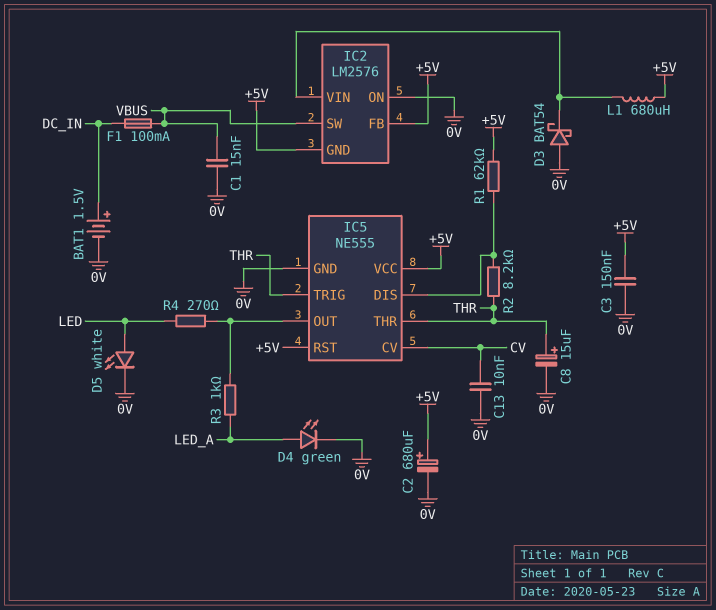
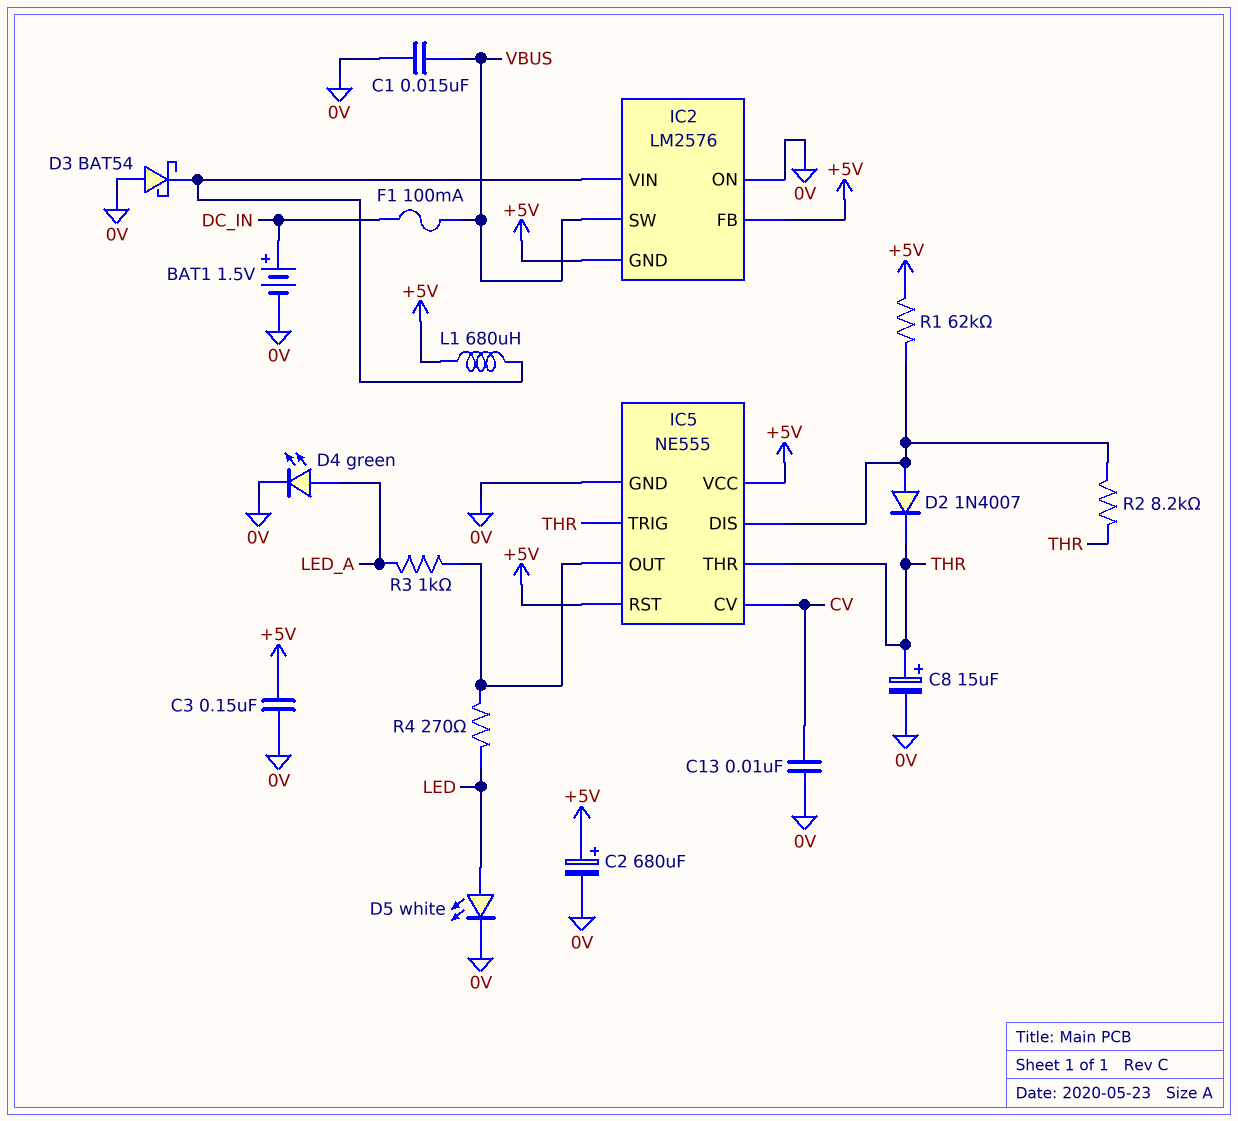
D2: none -> diode 1N4007 (A IC5/DIS, K THR)

